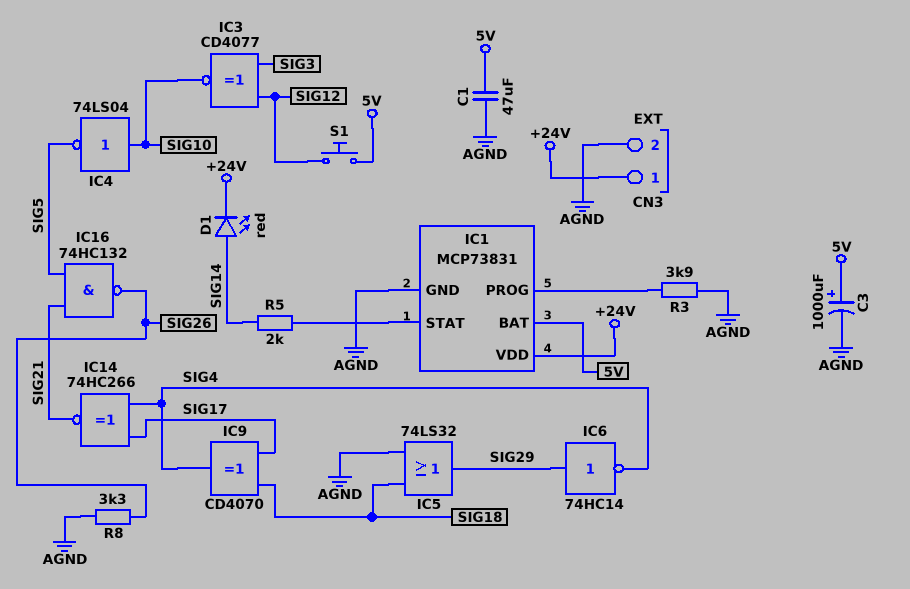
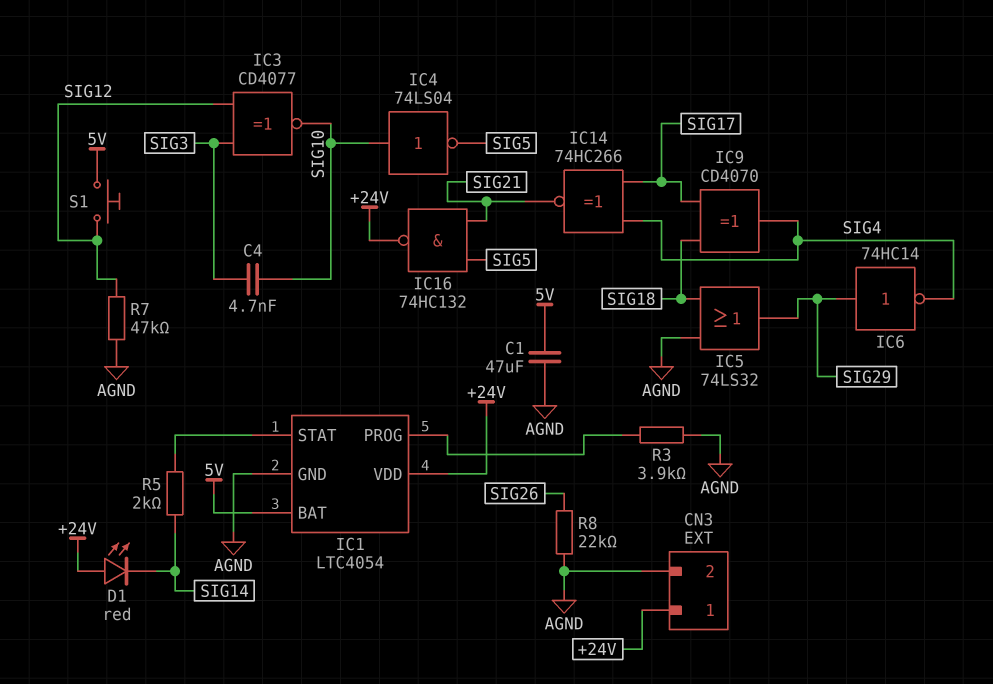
C3: 1000uF (plus 5V, minus AGND) -> none
C4: none -> 4.7nF (SIG3, SIG10)
D1: LED red (A SIG14, K +24V) -> LED red (A +24V, K SIG14)
IC1: MCP73831 -> LTC4054
IC16: NAND 74HC132 (in SIG5, in SIG21, out SIG26) -> NAND 74HC132 (in SIG5, in SIG21, out +24V)
R7: none -> 47k (AGND, SIG12)
R8: 3.3k (AGND, SIG26) -> 22k (AGND, SIG26)

